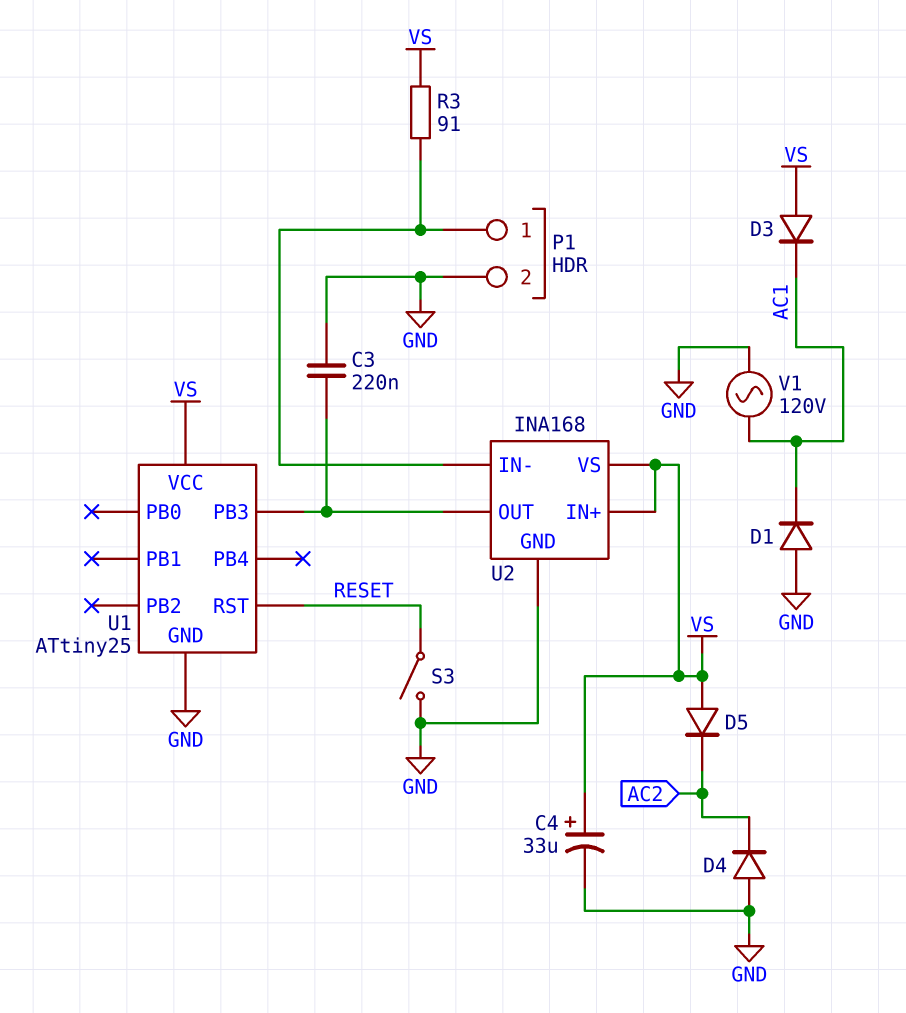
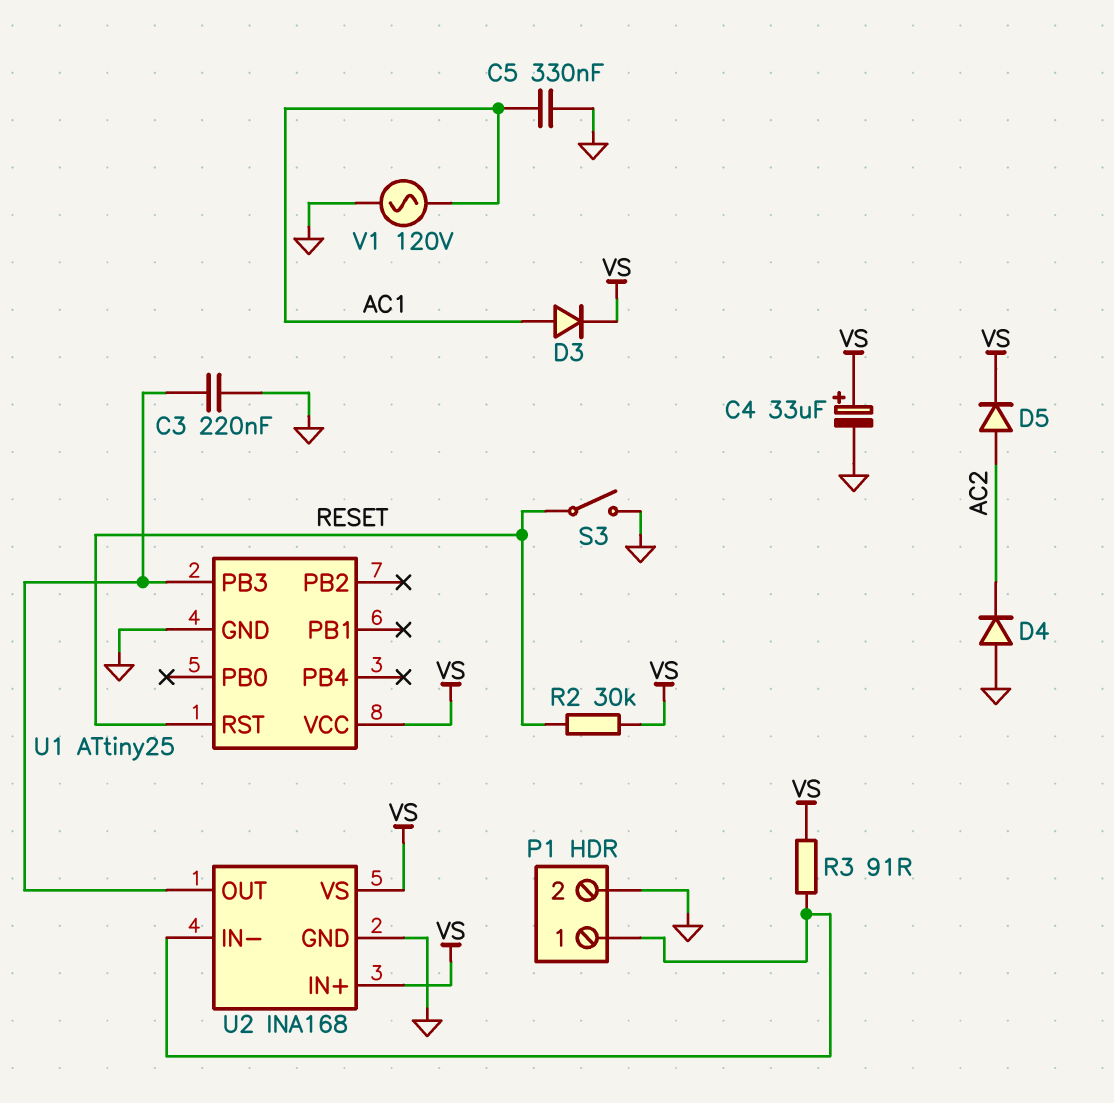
C5: none -> 330nF (AC1, GND)
D1: diode (A GND, K AC1) -> none
D3: diode (A VS, K AC1) -> diode (A AC1, K VS)
D5: diode (A VS, K AC2) -> diode (A AC2, K VS)
R2: none -> 30k (RESET, VS)

